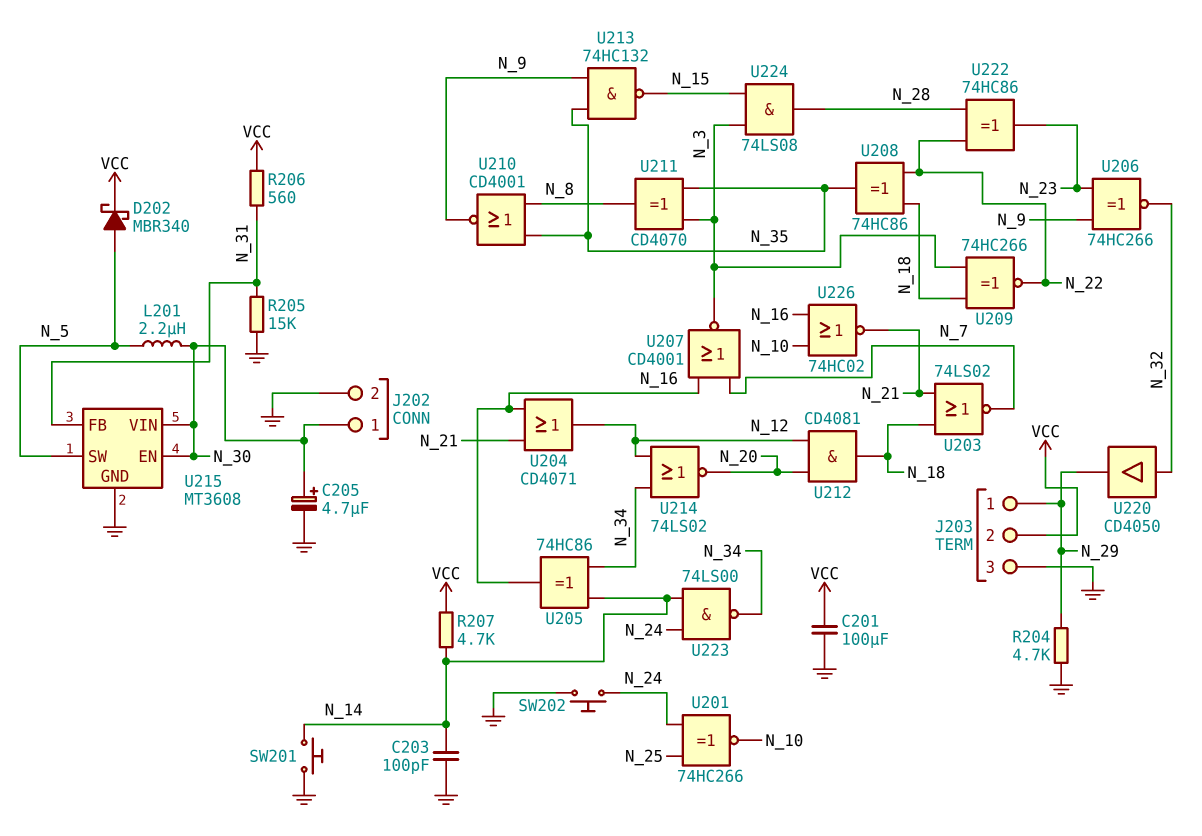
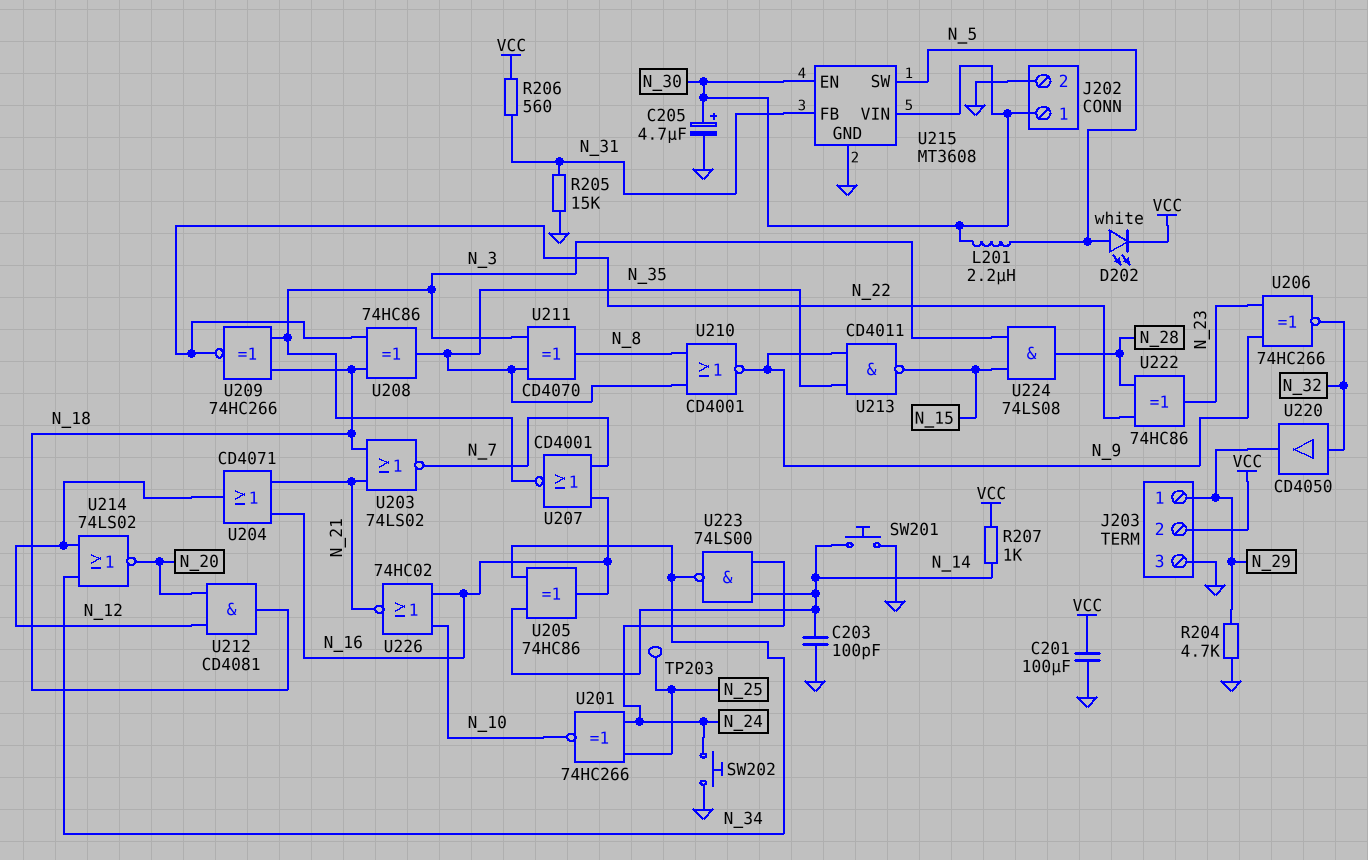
D202: schottky MBR340 (A N_5, K VCC) -> LED white (A N_5, K VCC)
R207: 4.7k (N_14, VCC) -> 1k (N_14, VCC)
TP203: none -> test point (N_25)
U213: NAND 74HC132 (in N_9, in N_35, out N_15) -> NAND CD4011 (in N_9, in N_35, out N_15)

